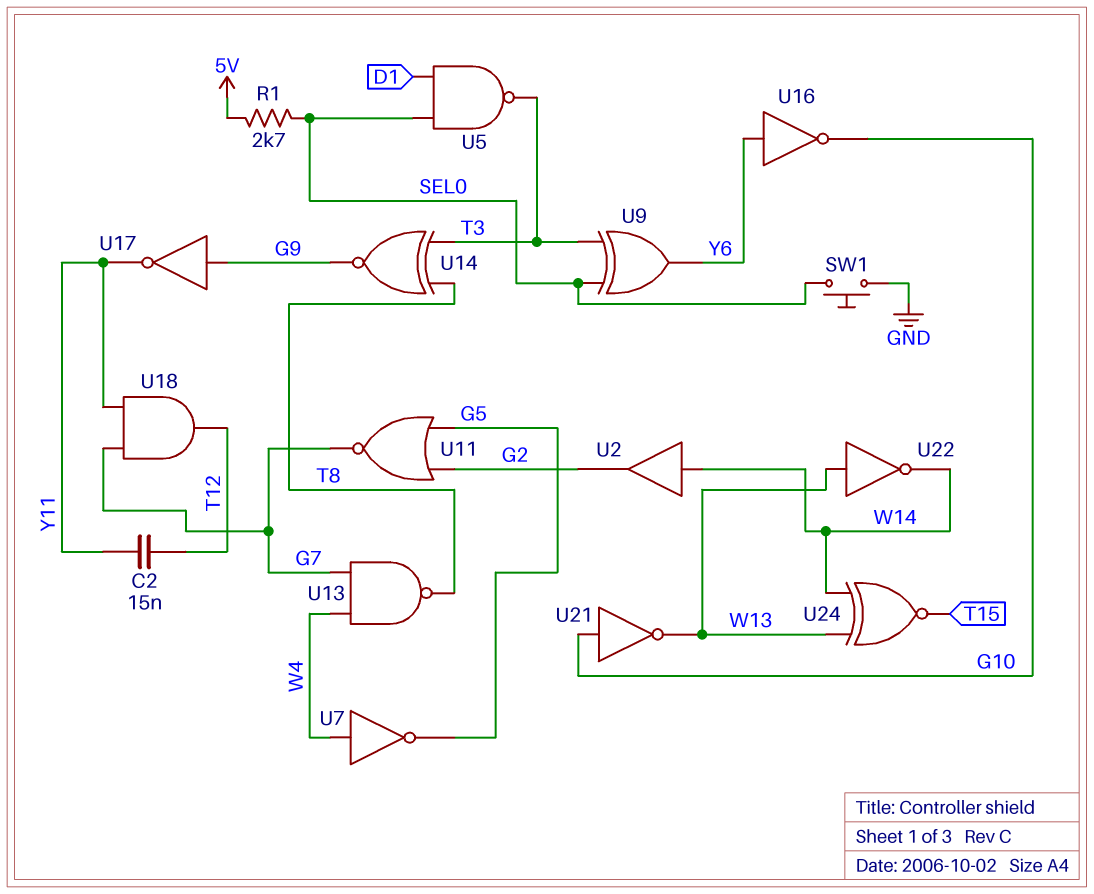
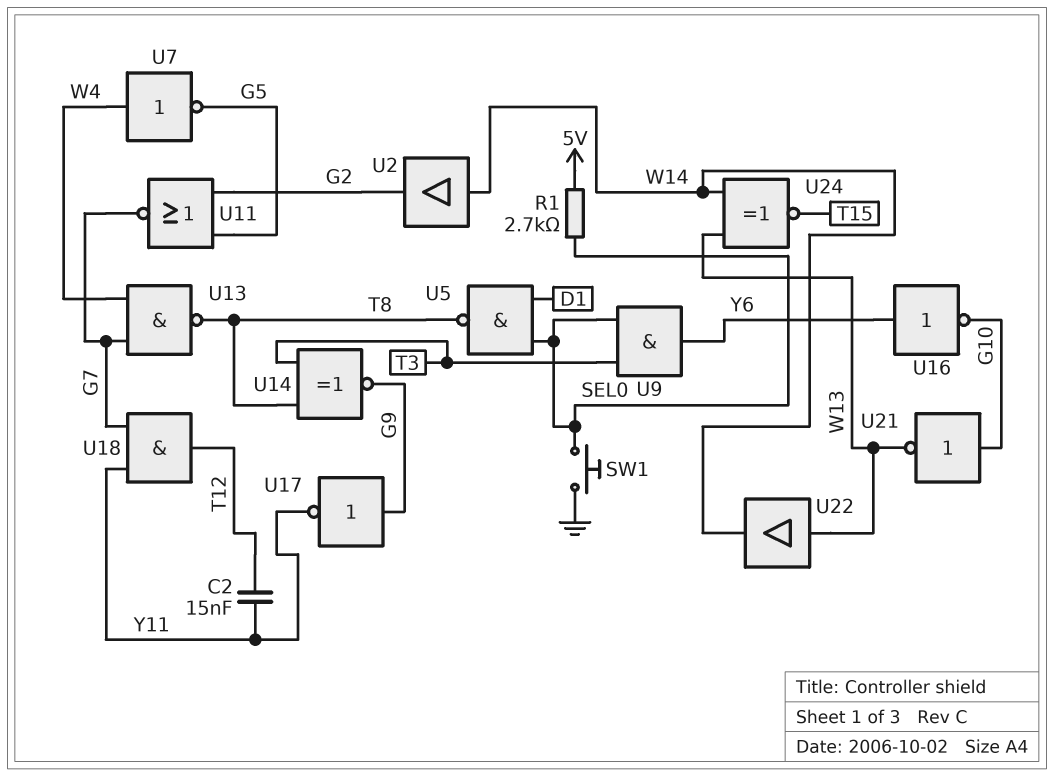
U5: NAND (in D1, in SEL0, out T3) -> NAND (in D1, in SEL0, out T8)
U9: XOR (in SEL0, in T3, out Y6) -> AND (in SEL0, in T3, out Y6)
U22: NOT (in W13, out W14) -> buffer (in W13, out W14)

